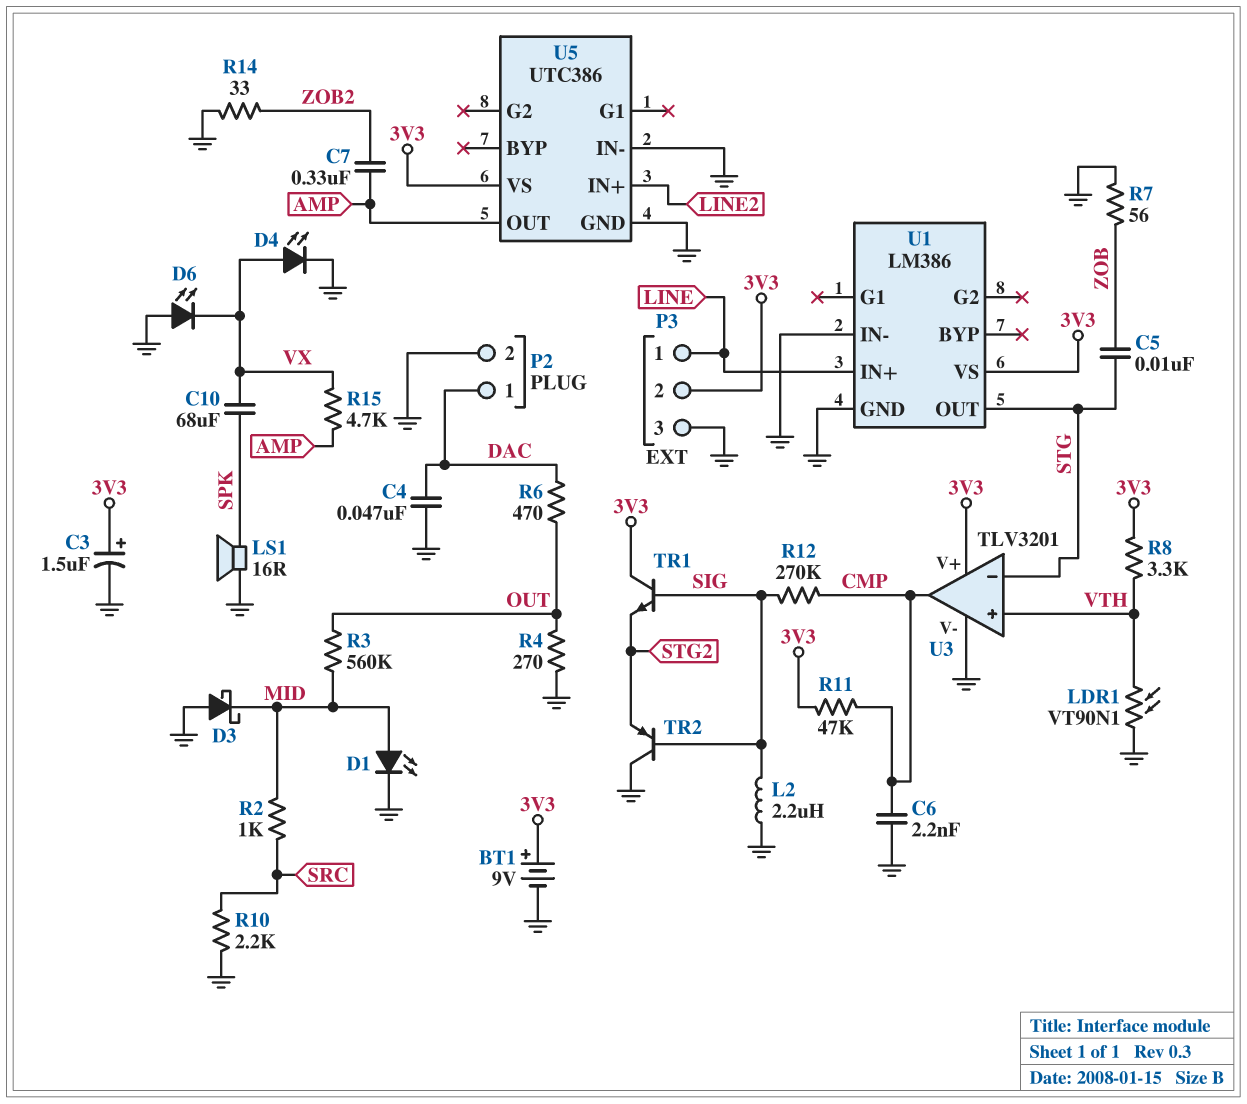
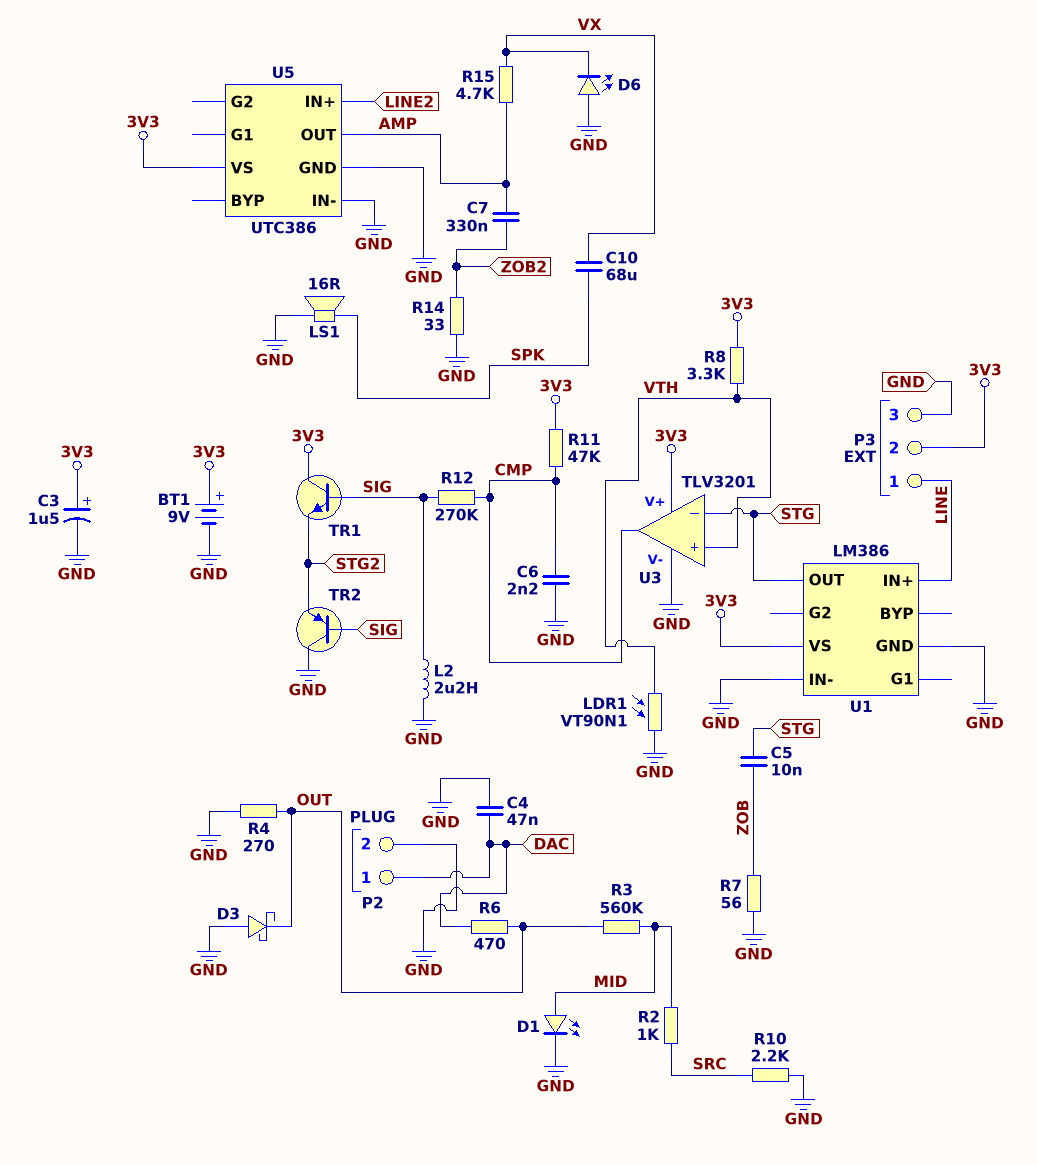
D3: schottky (A GND, K MID) -> schottky (A GND, K OUT)
D4: LED (A VX, K GND) -> none

